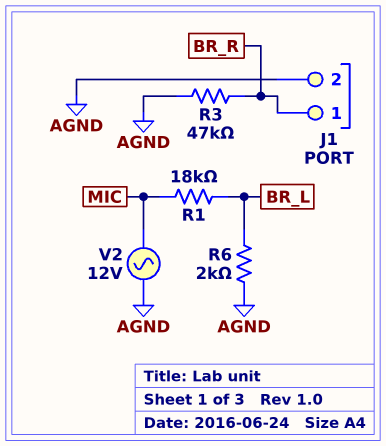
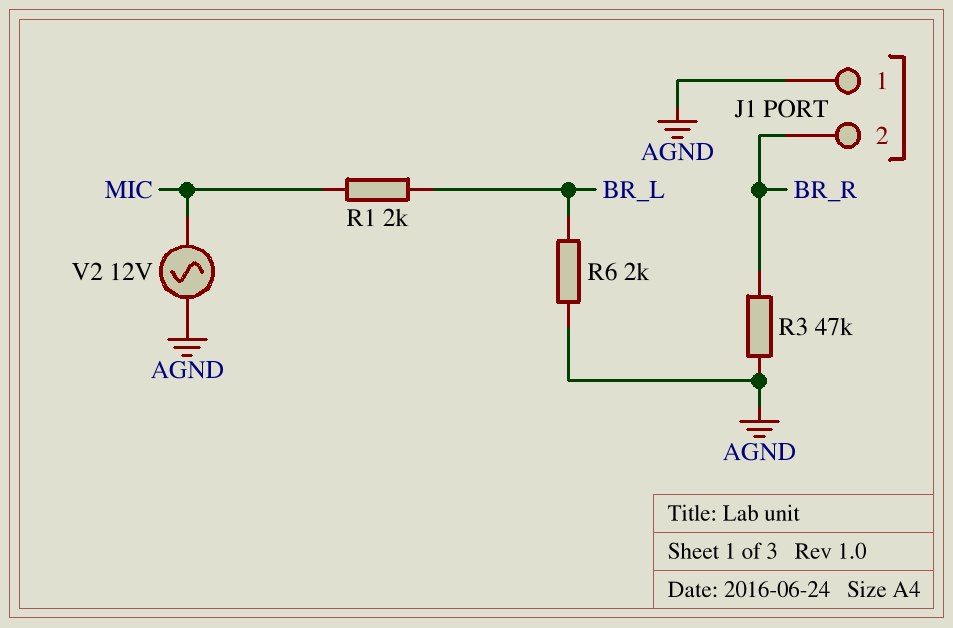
J1 pin 1: BR_R -> AGND
J1 pin 2: AGND -> BR_R
R1: 18k (BR_L, MIC) -> 2k (BR_L, MIC)

